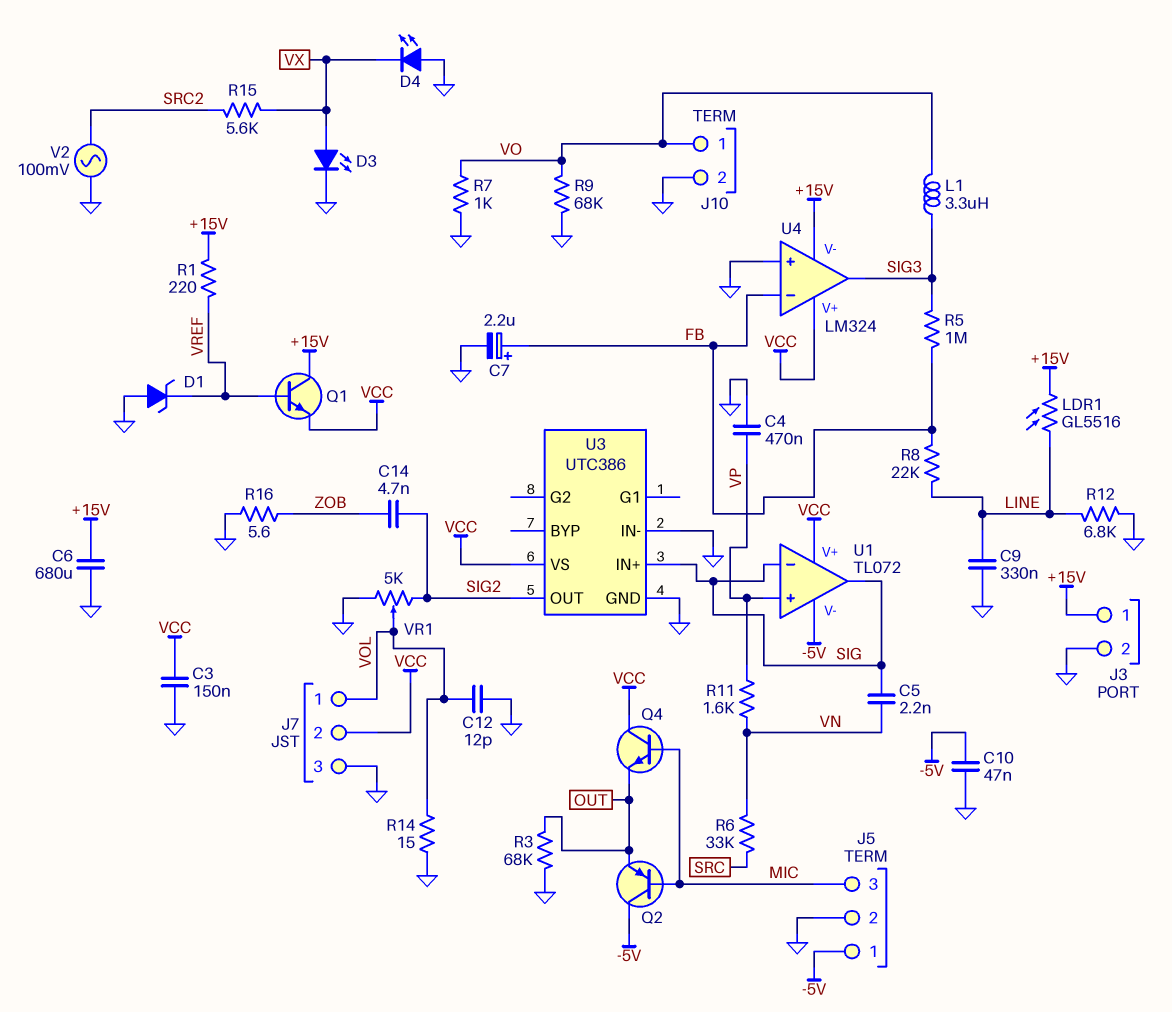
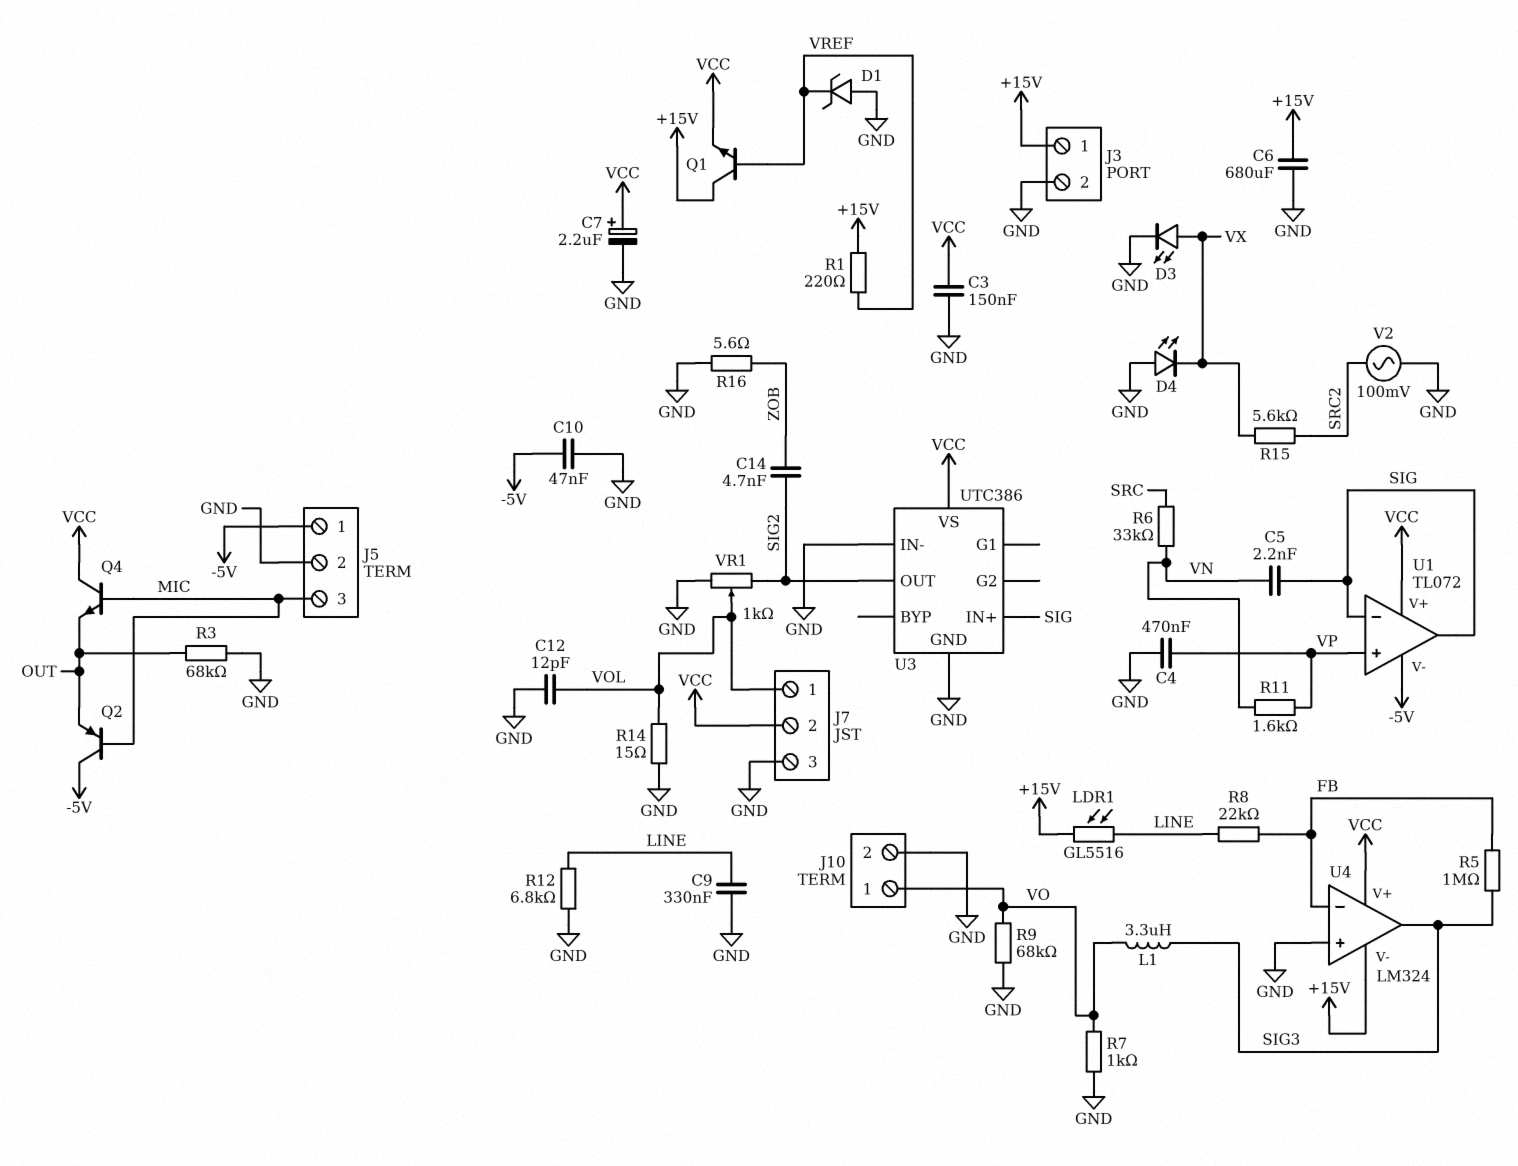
C7: 2.2uF (plus FB, minus GND) -> 2.2uF (plus VCC, minus GND)
VR1: 5k (GND, SIG2, wiper VOL) -> 1k (GND, SIG2, wiper VOL)

